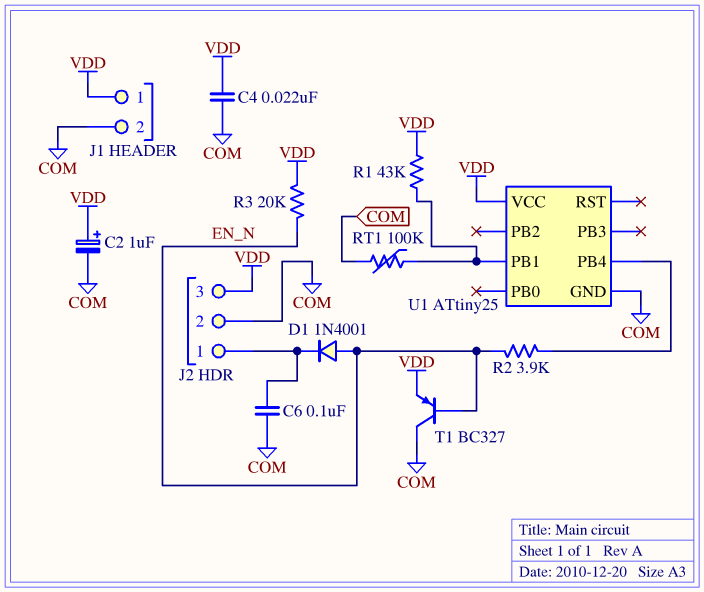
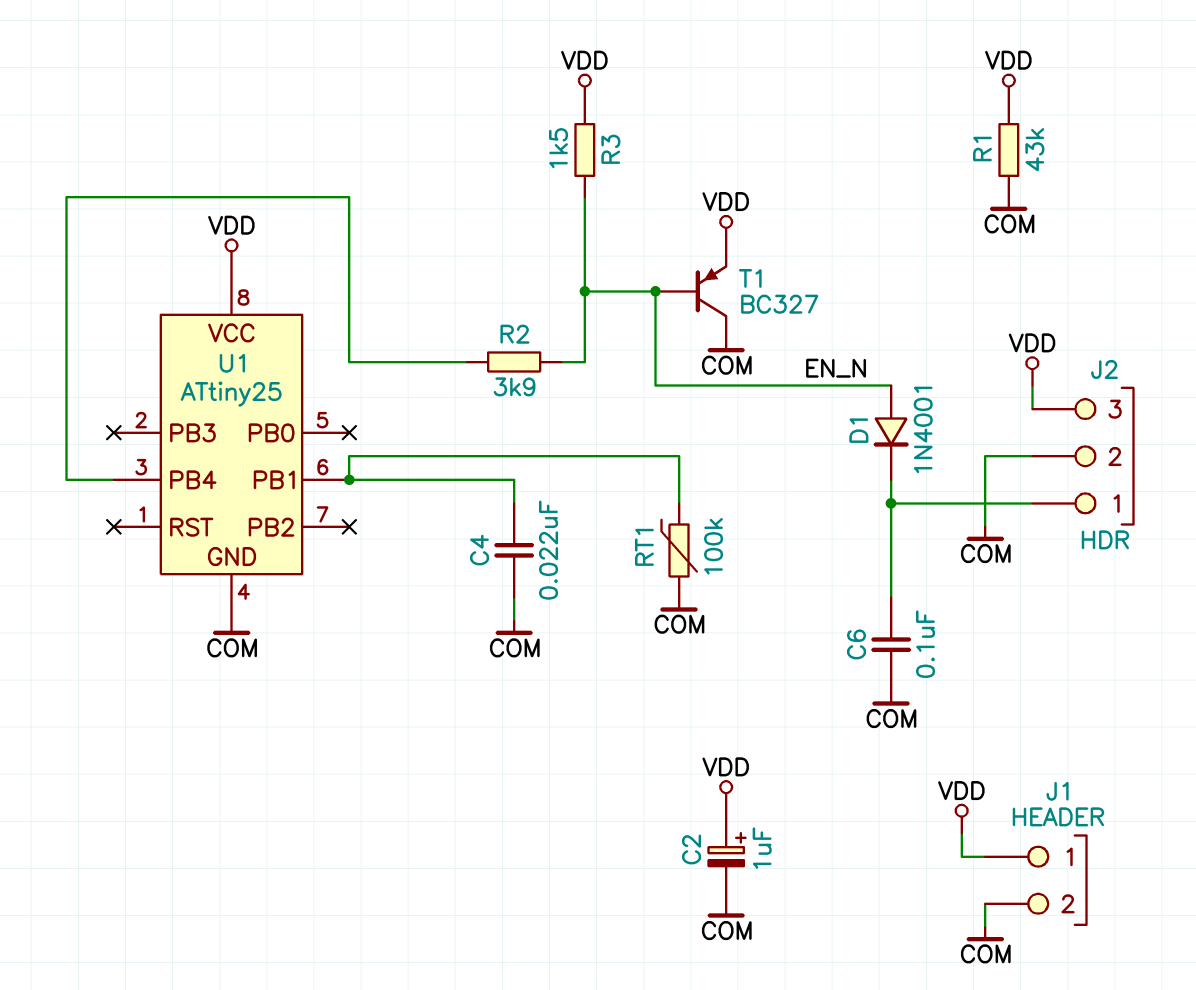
C4: 22nF (COM, VDD) -> 22nF (COM, U1/PB1)
R1: 43k (U1/PB1, VDD) -> 43k (COM, VDD)
R3: 20k (EN_N, VDD) -> 1.5k (EN_N, VDD)

